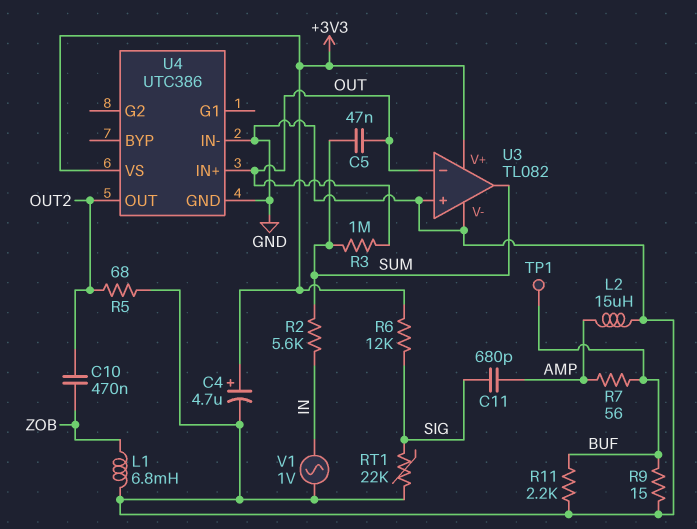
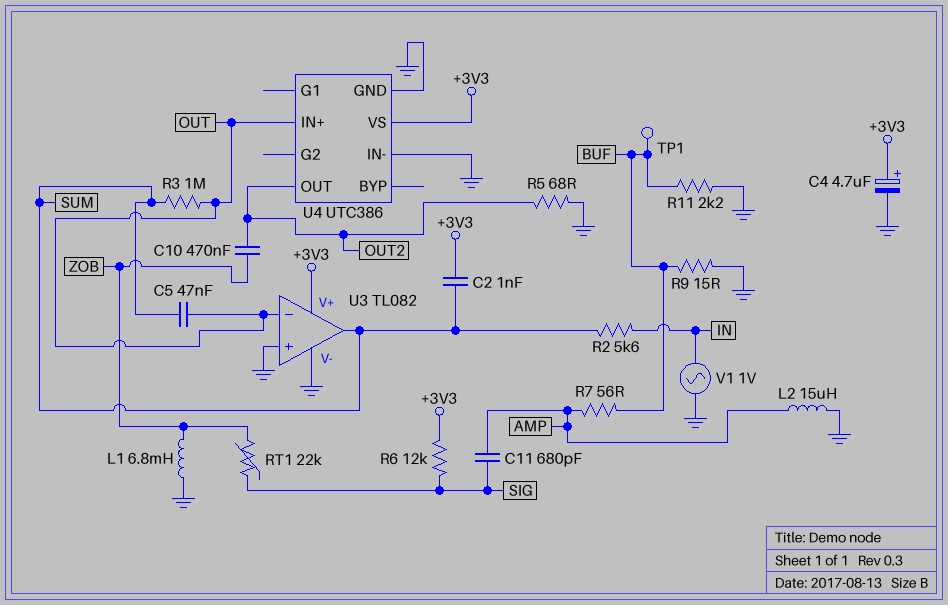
C2: none -> 1nF (+3V3, SUM)
RT1: 22k (GND, SIG) -> 22k (SIG, ZOB)

